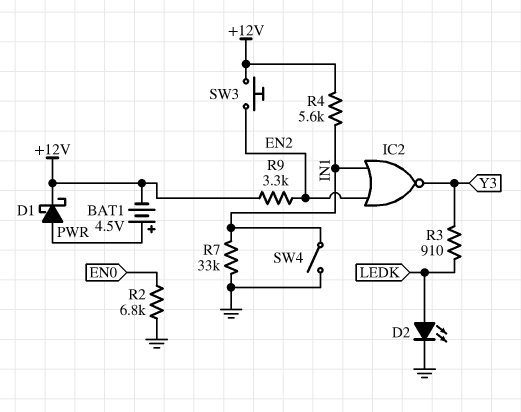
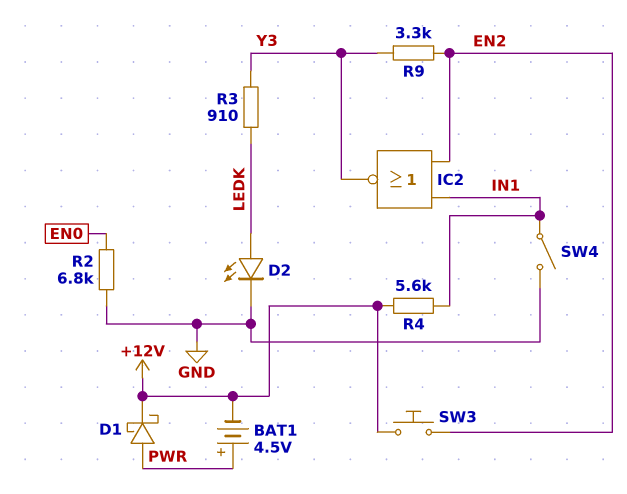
R7: 33k (GND, IN1) -> none
R9: 3.3k (+12V, EN2) -> 3.3k (EN2, Y3)

